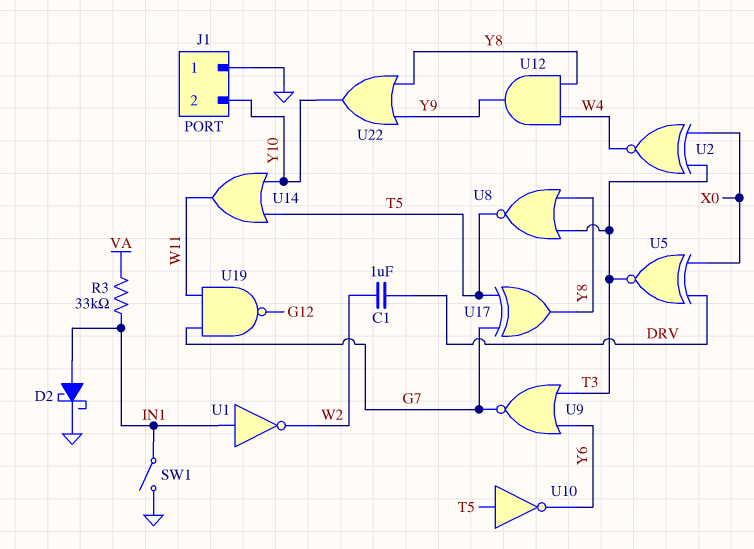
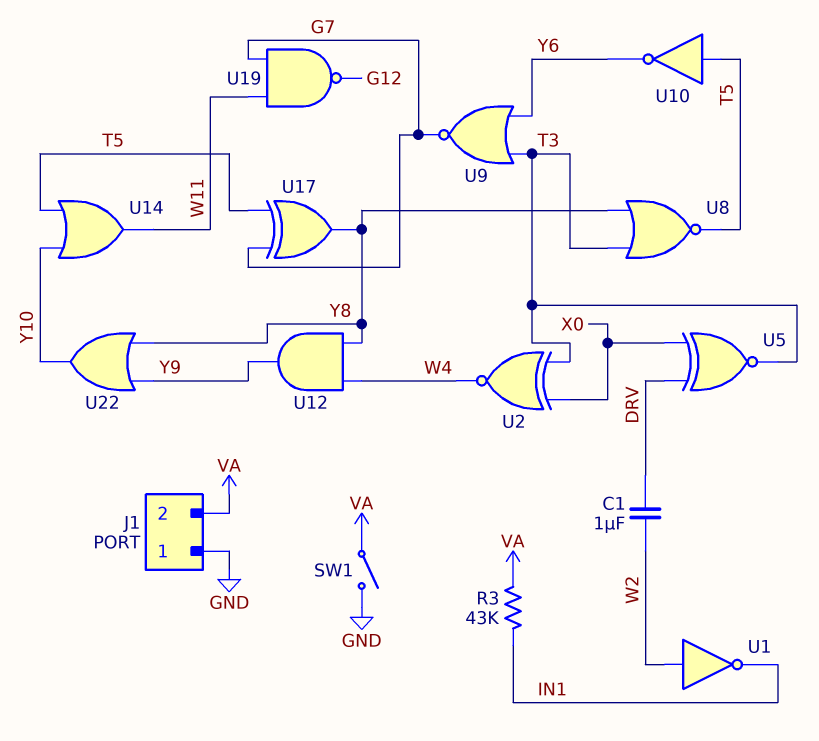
D2: schottky (A IN1, K GND) -> none
J1 pin 2: Y10 -> VA
R3: 33k (IN1, VA) -> 43k (IN1, VA)
SW1: switch (GND, IN1) -> switch (GND, VA)
U1: NOT (in IN1, out W2) -> NOT (in W2, out IN1)

